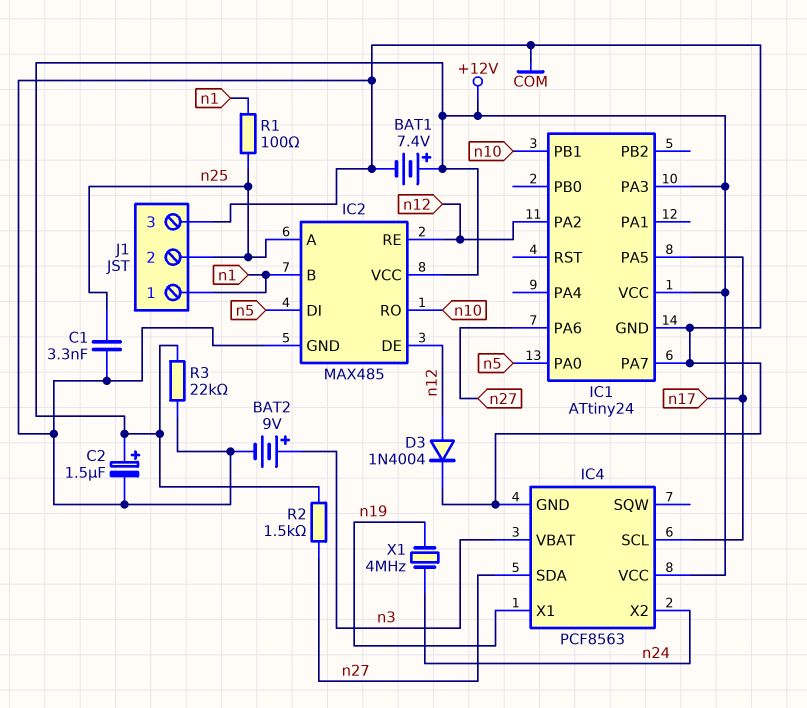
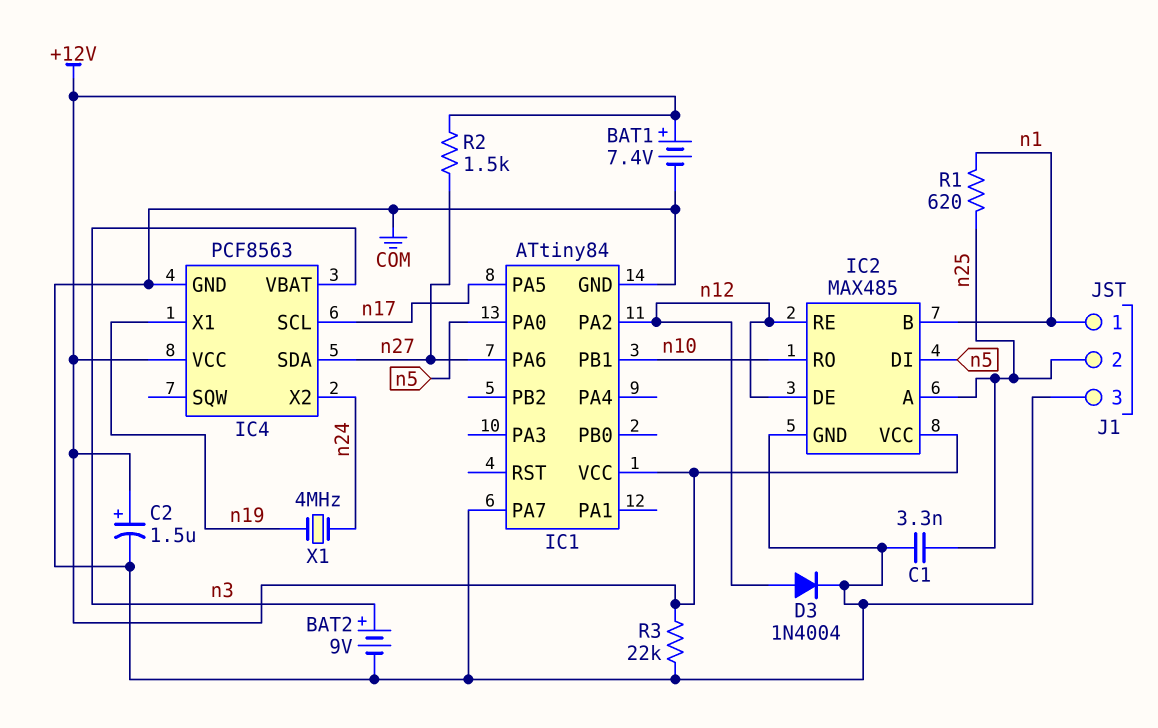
IC1: ATtiny24 -> ATtiny84
IC1 pin PA3: +12V -> none
R1: 100 (n1, n25) -> 620 (n1, n25)

